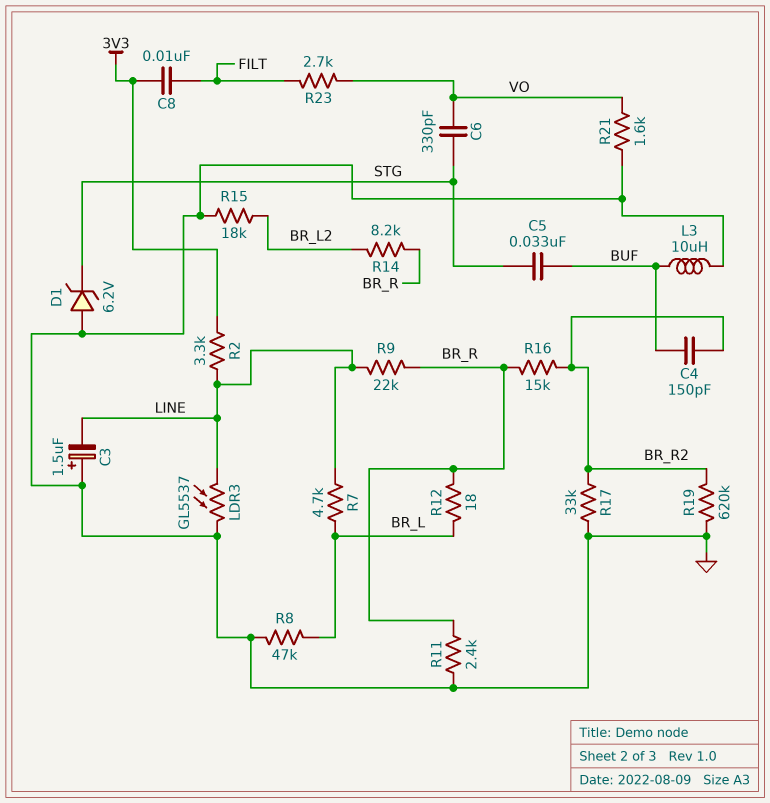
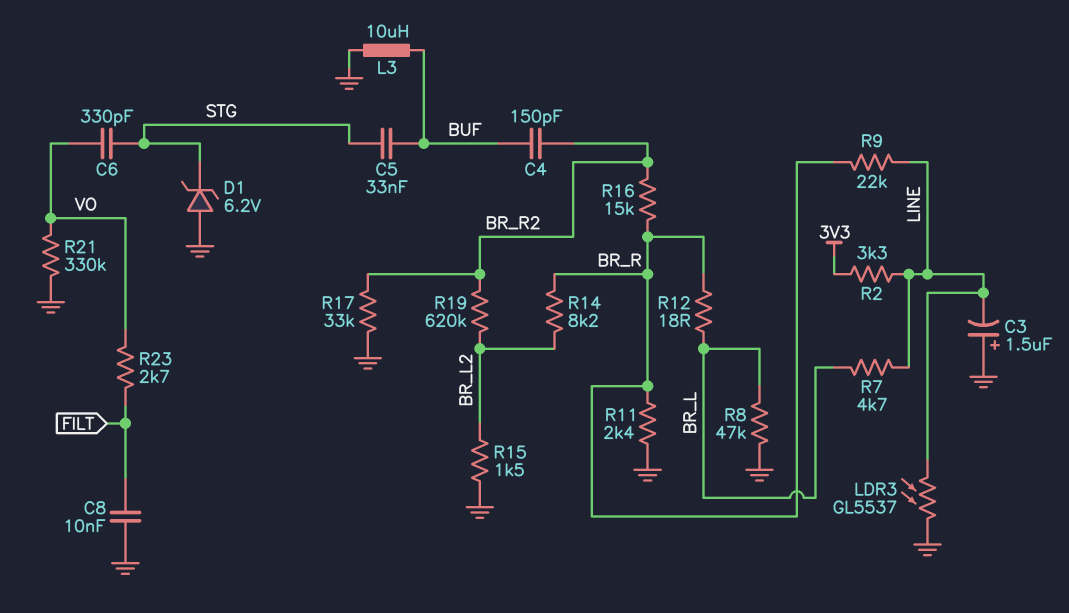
C8: 10nF (3V3, FILT) -> 10nF (FILT, GND)
R15: 18k (BR_L2, GND) -> 1.5k (BR_L2, GND)
R19: 620k (BR_R2, GND) -> 620k (BR_L2, BR_R2)
R21: 1.6k (GND, VO) -> 330k (GND, VO)

